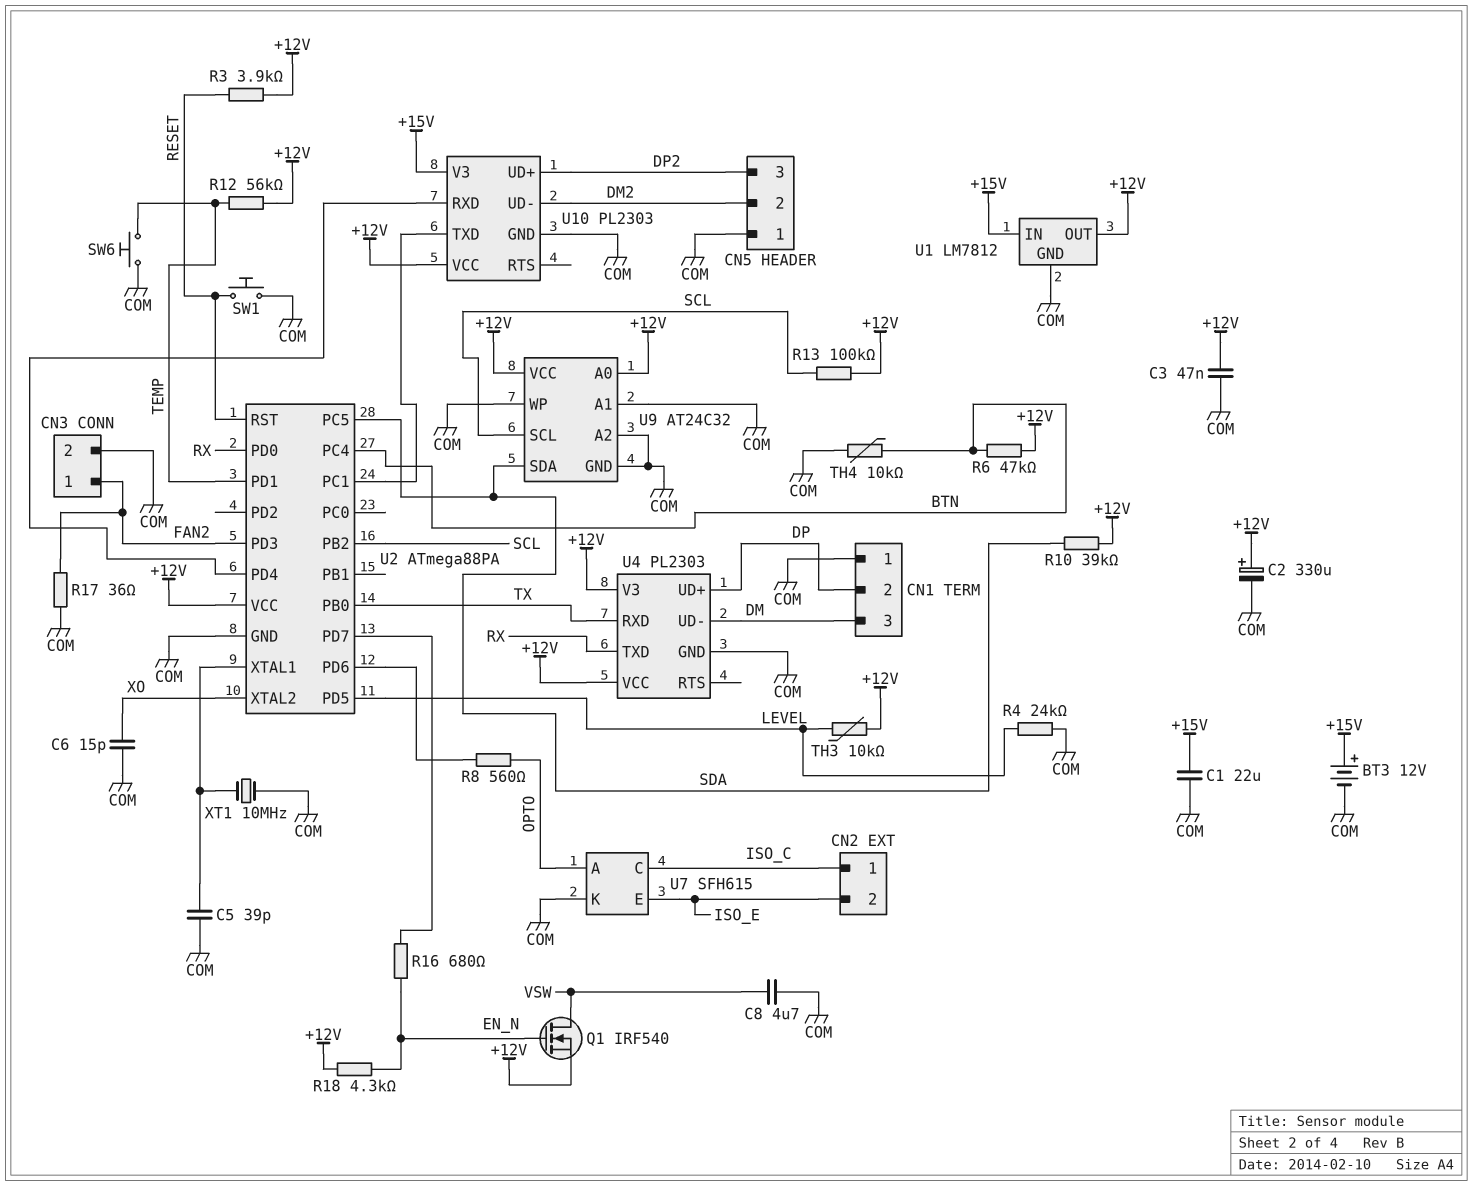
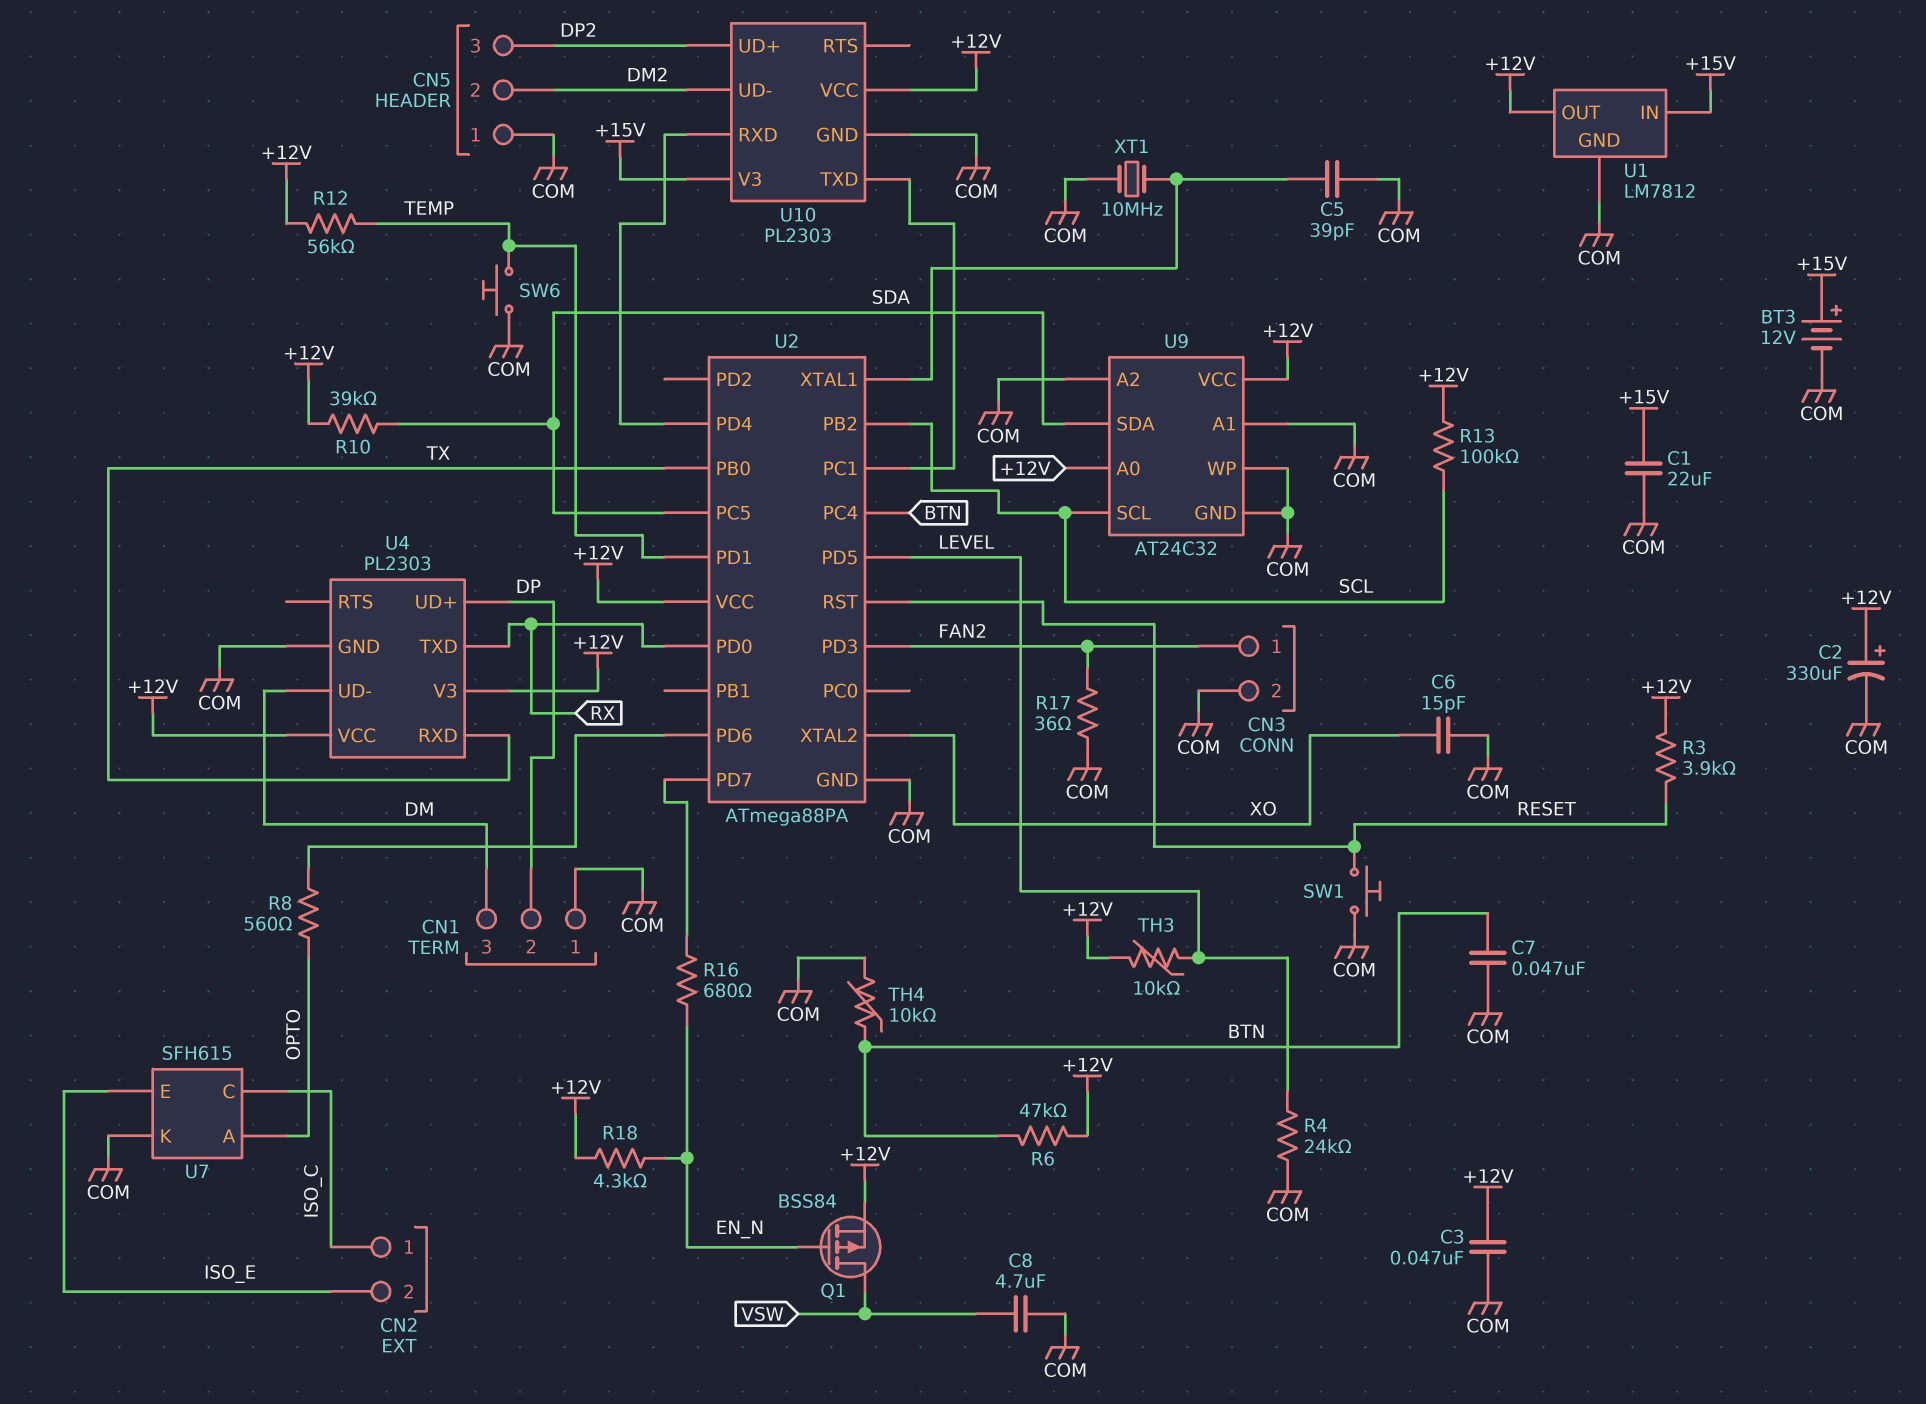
C7: none -> 47nF (BTN, COM)
Q1: NMOS IRF540 (G EN_N, D VSW, S +12V) -> PMOS BSS84 (G EN_N, D VSW, S +12V)

